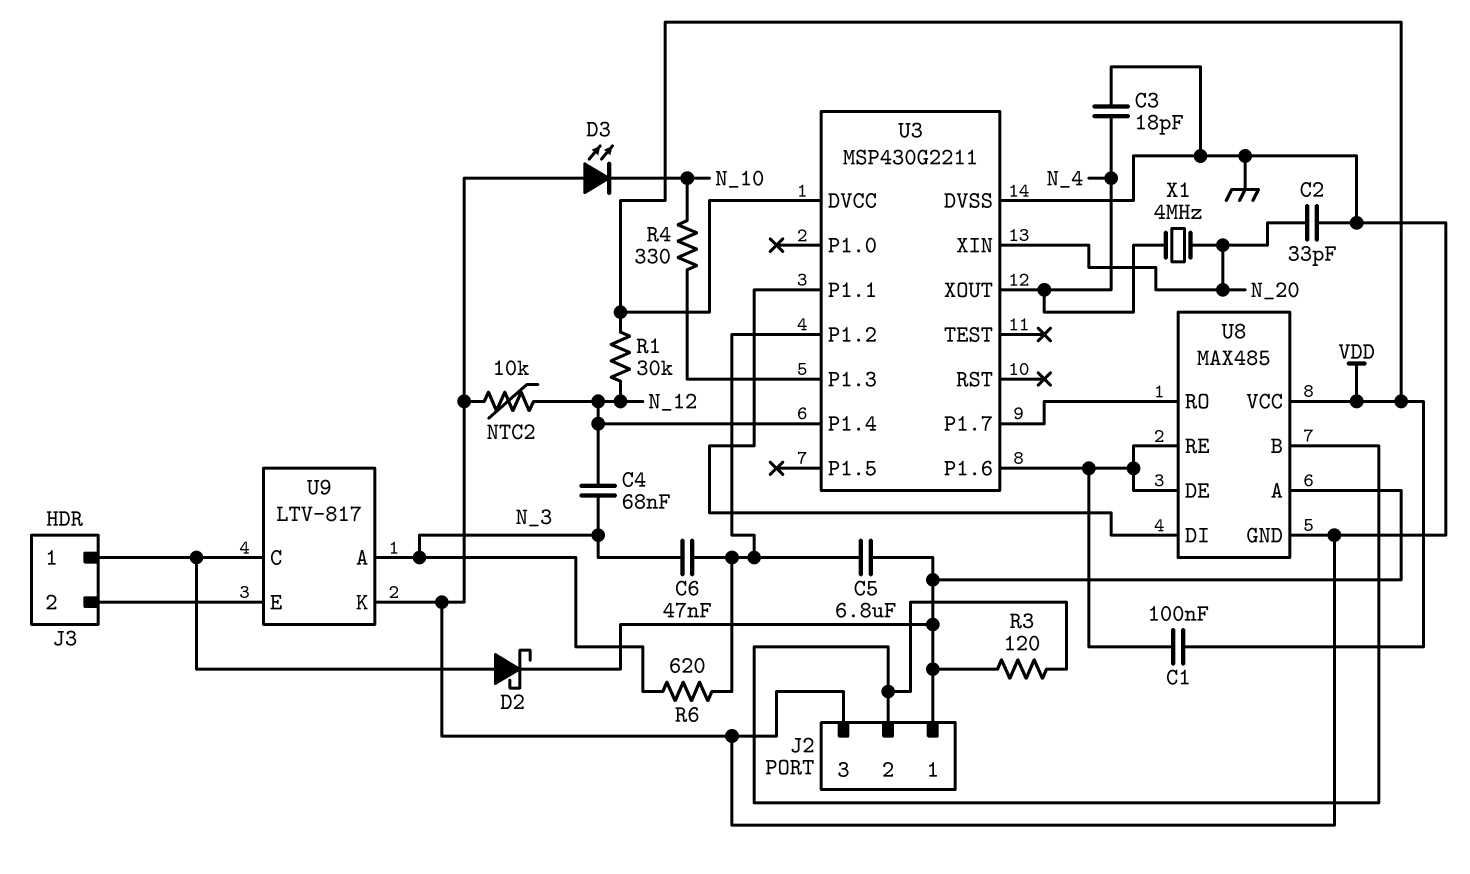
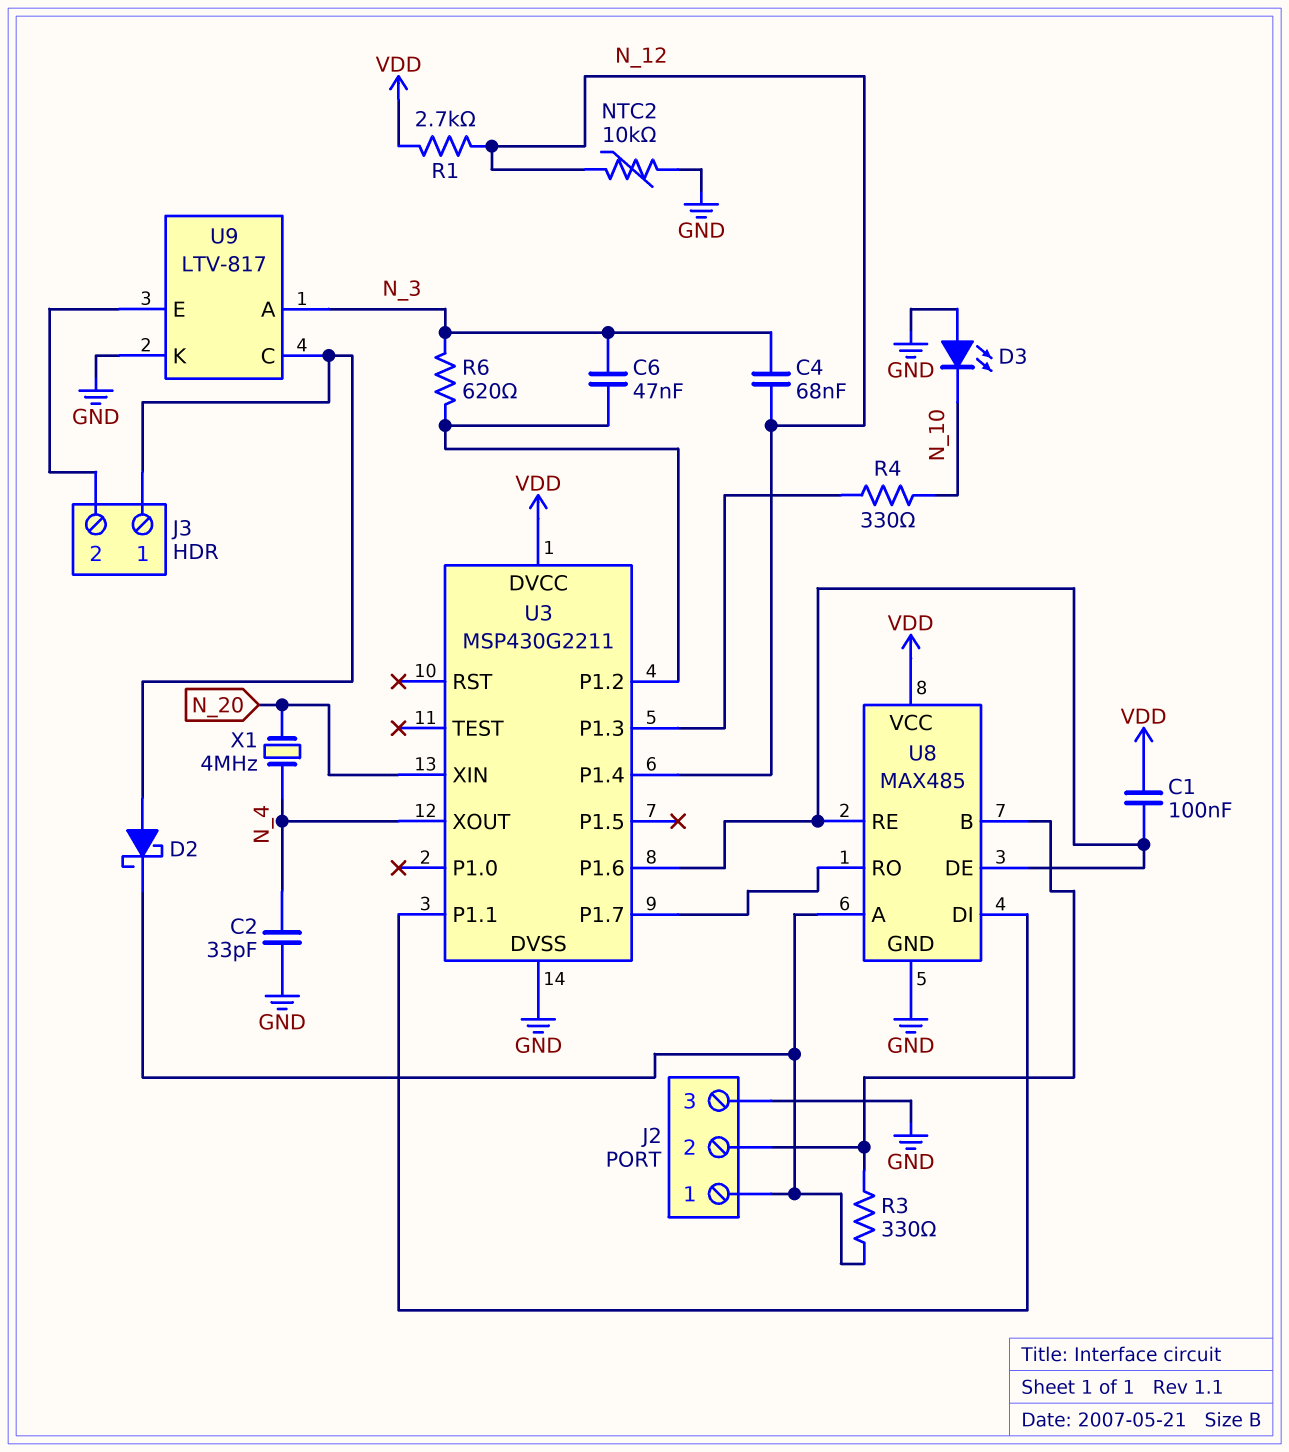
C2: 33pF (GND, N_20) -> 33pF (GND, N_4)
C3: 18pF (GND, N_4) -> none
C5: 6.8uF (J2/1, U3/P1.2) -> none
R1: 30k (N_12, VDD) -> 2.7k (N_12, VDD)
R3: 120 (J2/1, J2/2) -> 330 (J2/1, J2/2)

